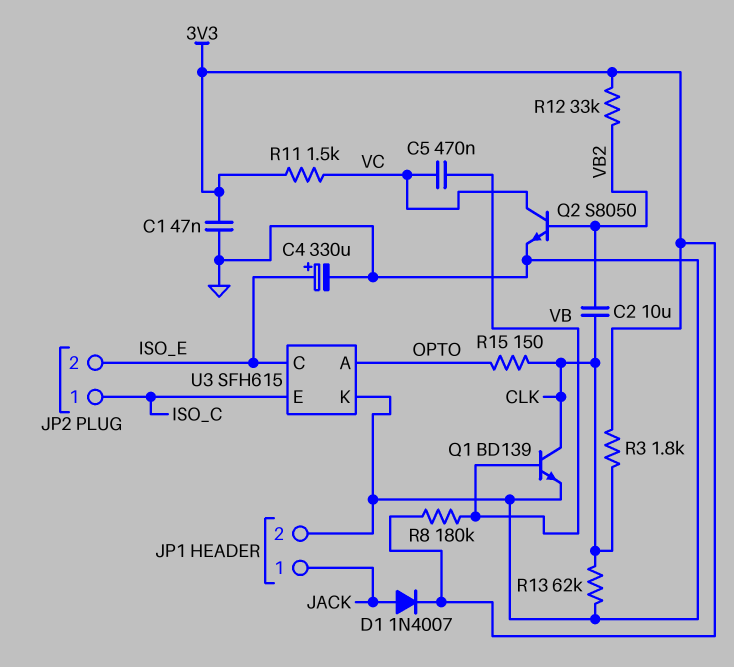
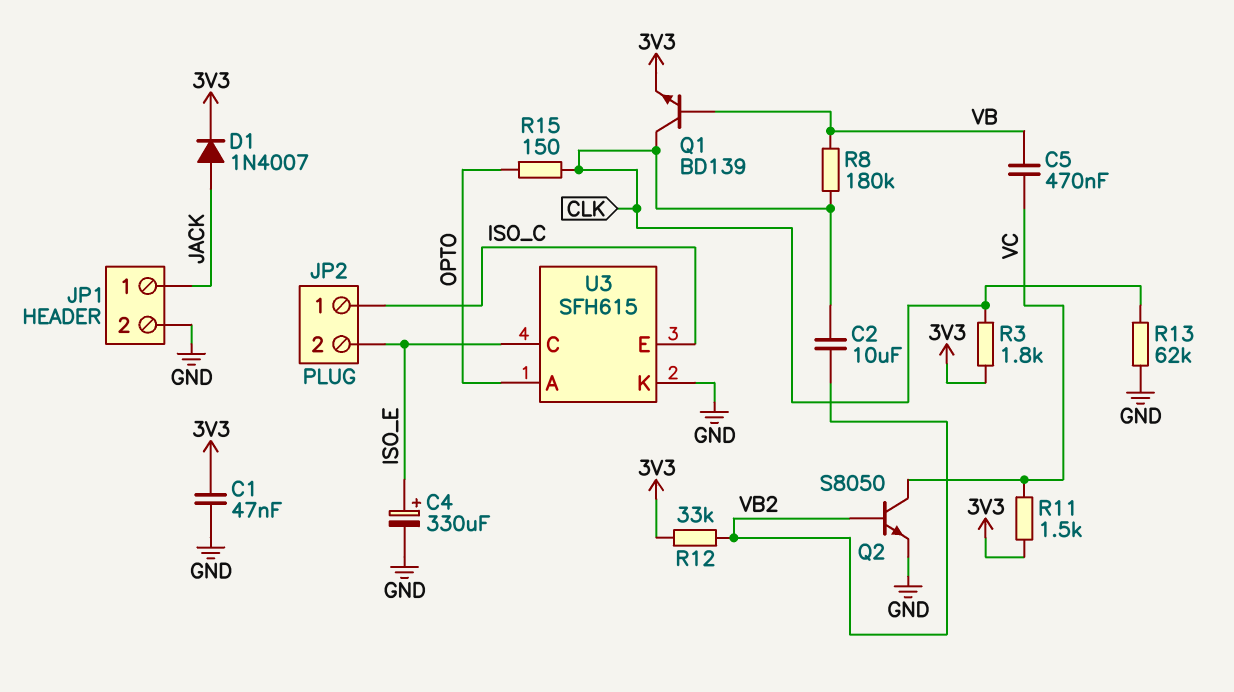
Q1: NPN BD139 (B VB, C CLK, E GND) -> NPN BD139 (B VB, C CLK, E 3V3)
R8: 180k (3V3, VB) -> 180k (CLK, VB)

